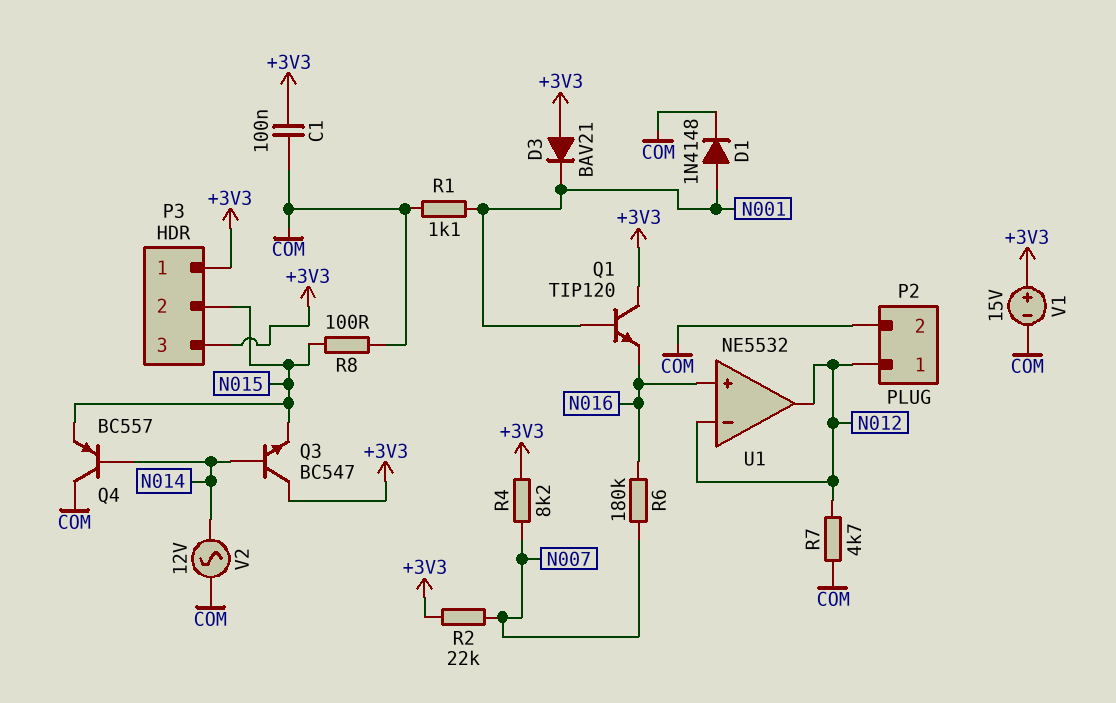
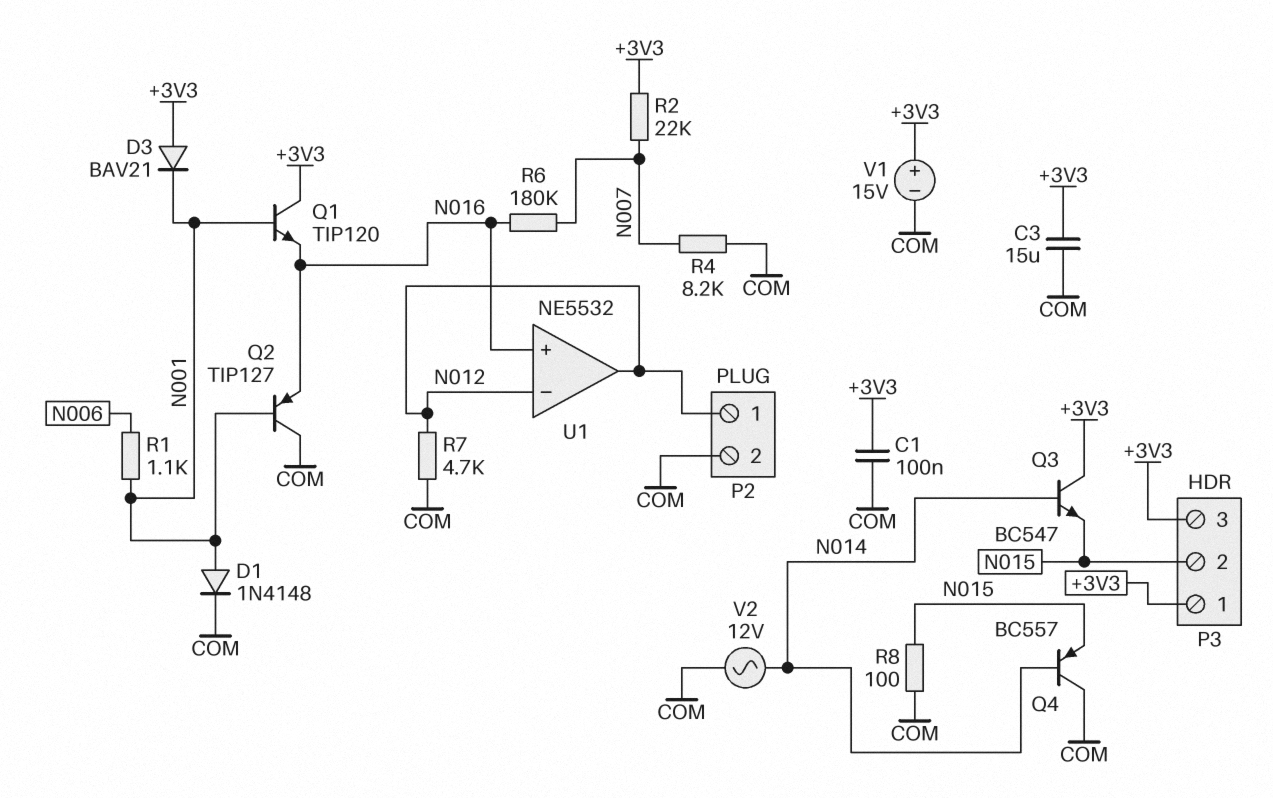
C3: none -> 15uF (+3V3, COM)
Q2: none -> PNP TIP127 (B N001, C COM, E N016)
R1: 1.1k (COM, N001) -> 1.1k (N001, N006)
R4: 8.2k (+3V3, N007) -> 8.2k (COM, N007)

